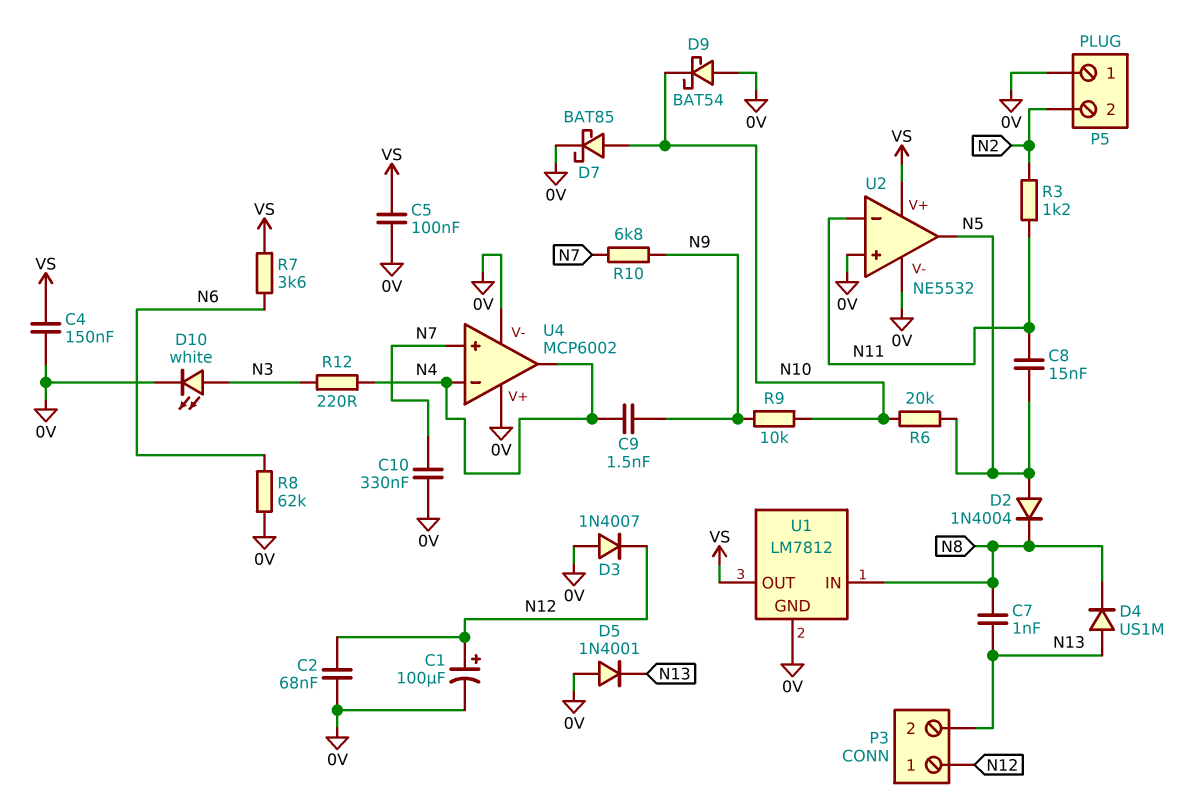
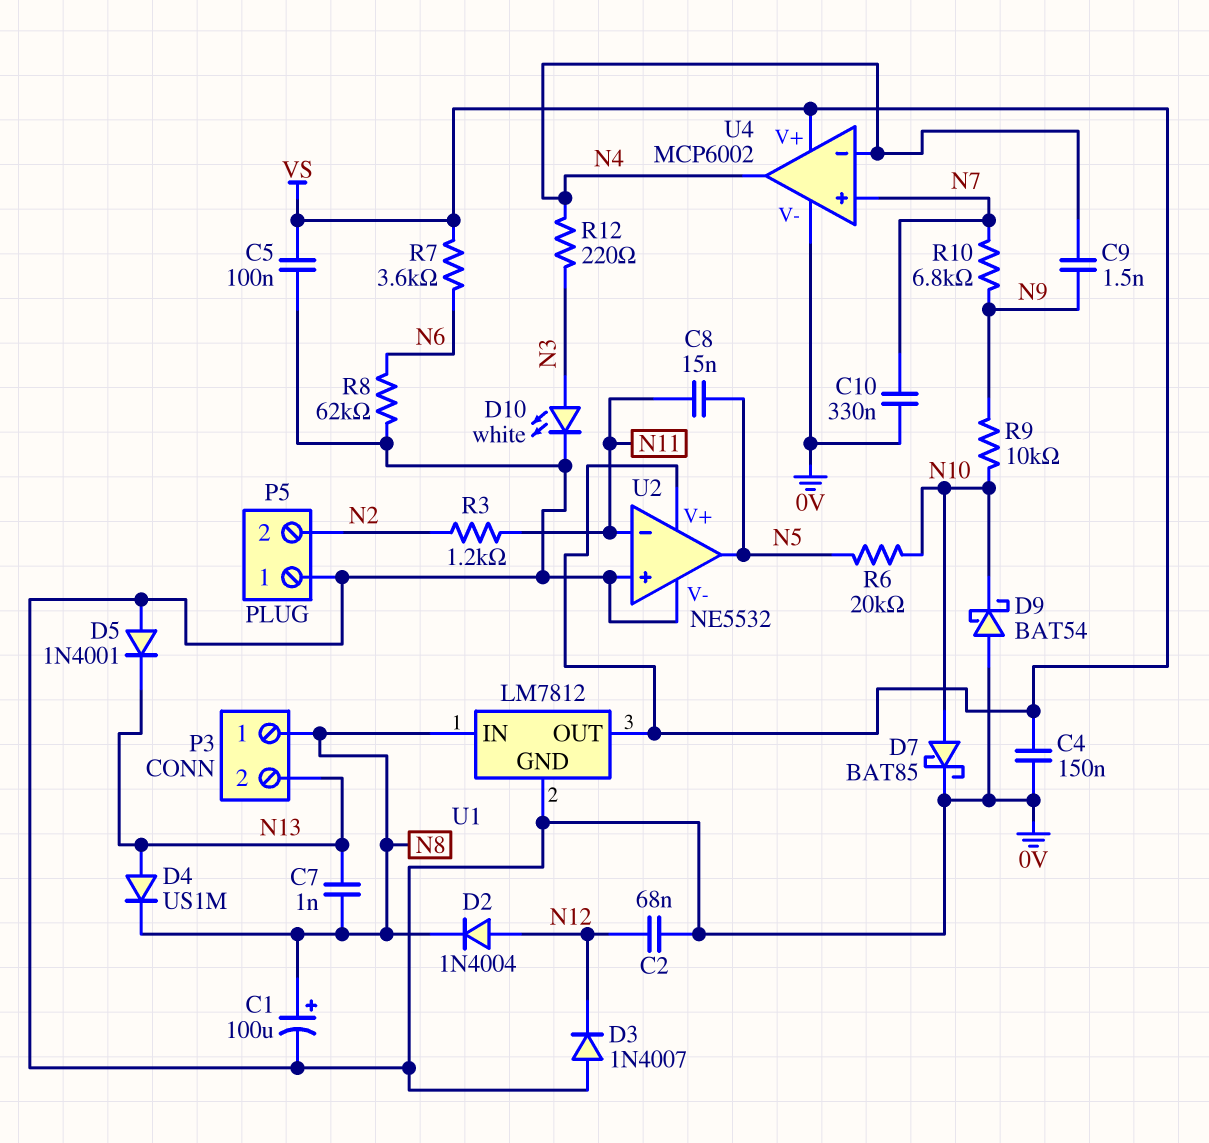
C1: 100uF (plus N12, minus 0V) -> 100uF (plus N8, minus 0V)
D2: diode 1N4004 (A N5, K N8) -> diode 1N4004 (A N12, K N8)
P3 pin 1: N12 -> N8
U4 pin V+: 0V -> VS

